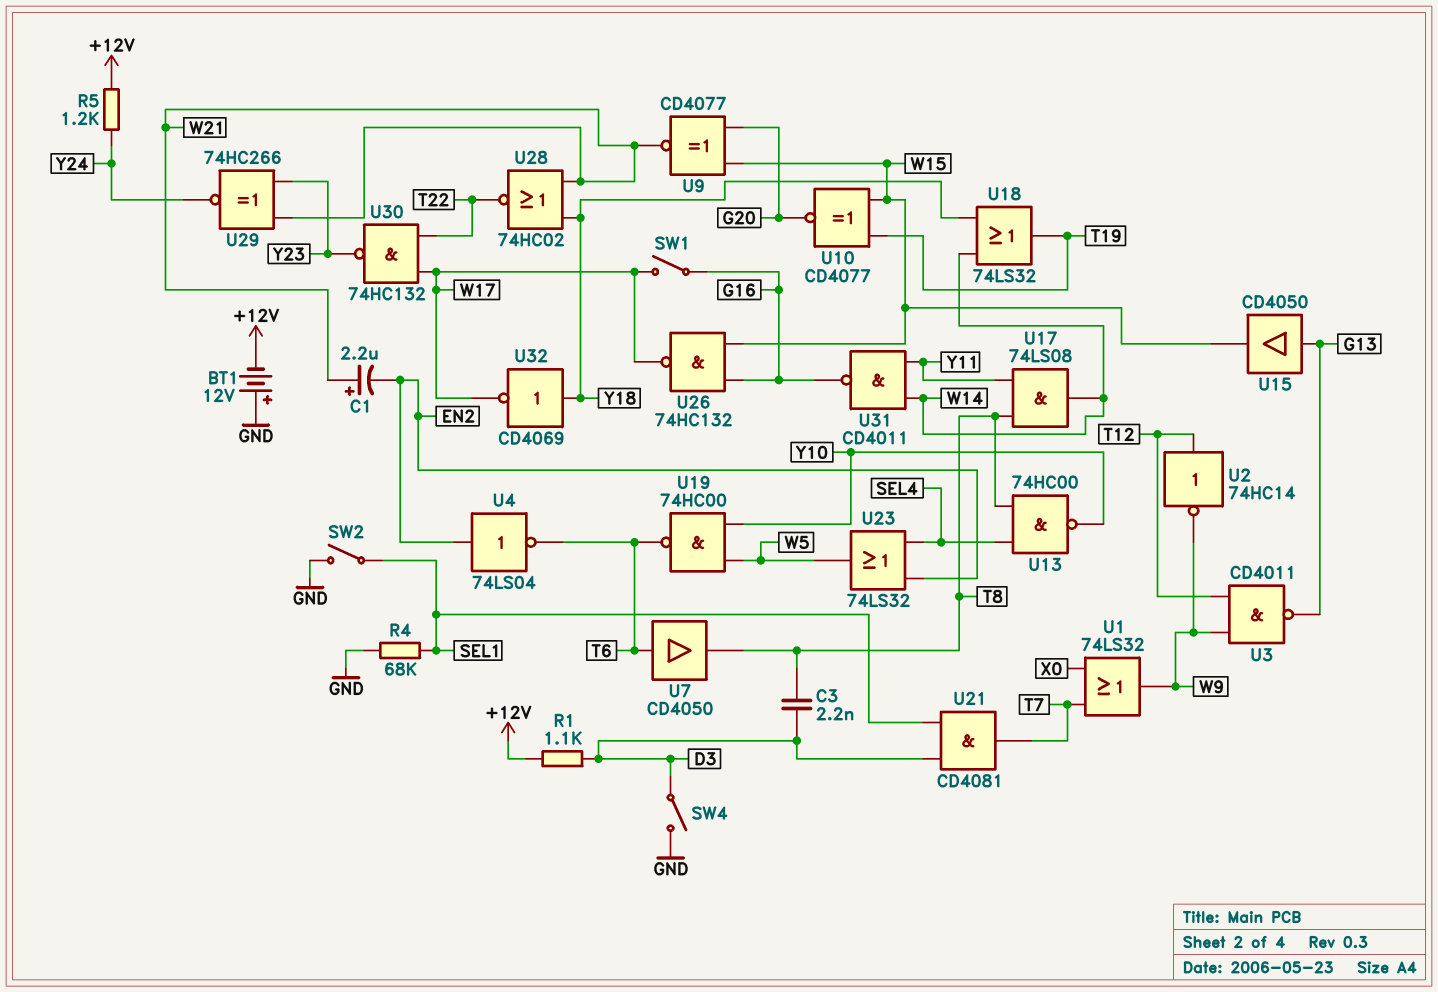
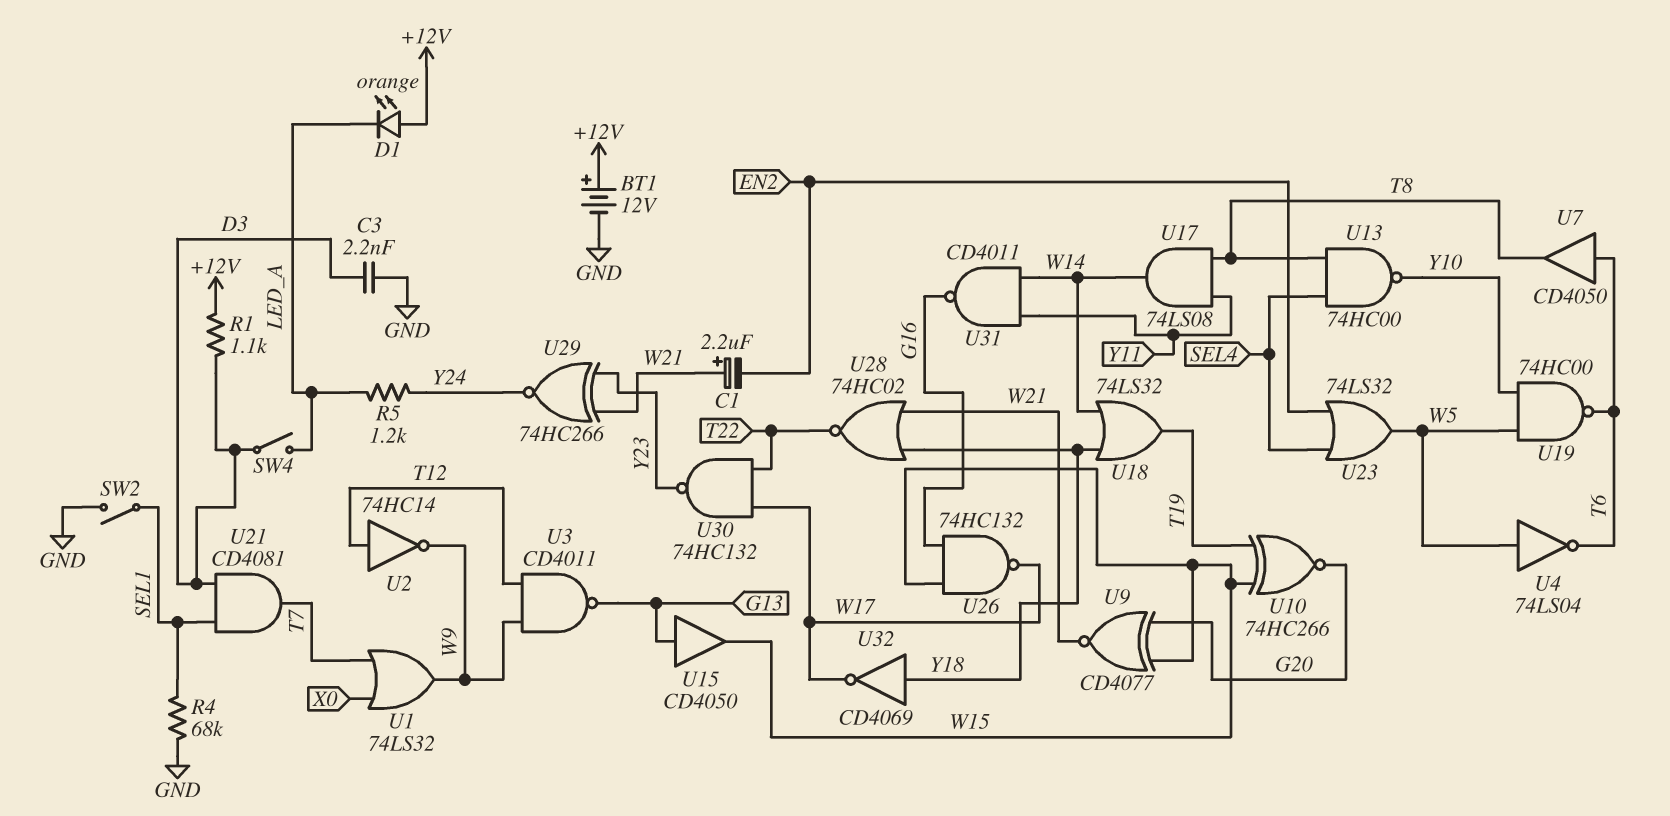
BT1: 12V (plus GND, minus +12V) -> 12V (plus +12V, minus GND)
C3: 2.2nF (D3, T8) -> 2.2nF (D3, GND)
D1: none -> LED orange (A +12V, K LED_A)
R5: 1.2k (+12V, Y24) -> 1.2k (LED_A, Y24)
SW1: switch (G16, W17) -> none
SW4: switch (D3, GND) -> switch (D3, LED_A)
U4: NOT 74LS04 (in EN2, out T6) -> NOT 74LS04 (in W5, out T6)
U10: XNOR CD4077 (in T19, in W15, out G20) -> XNOR 74HC266 (in T19, in W15, out G20)

